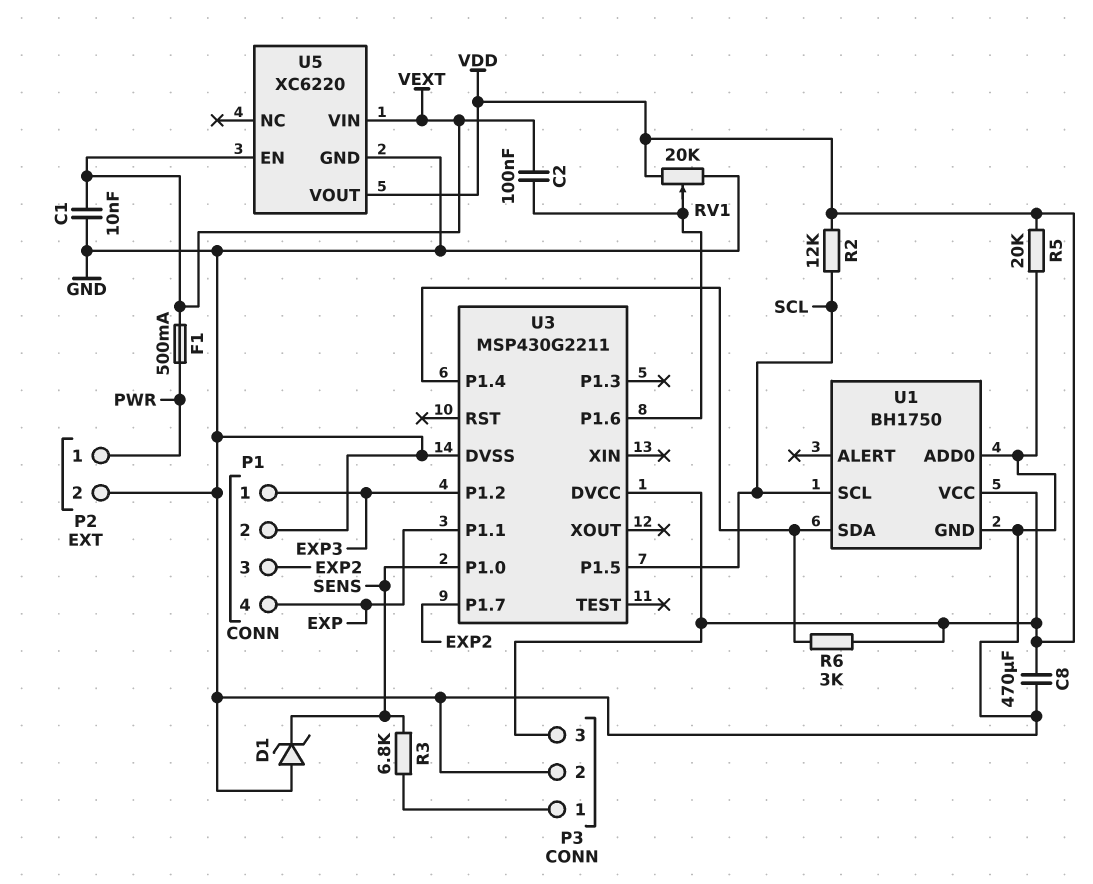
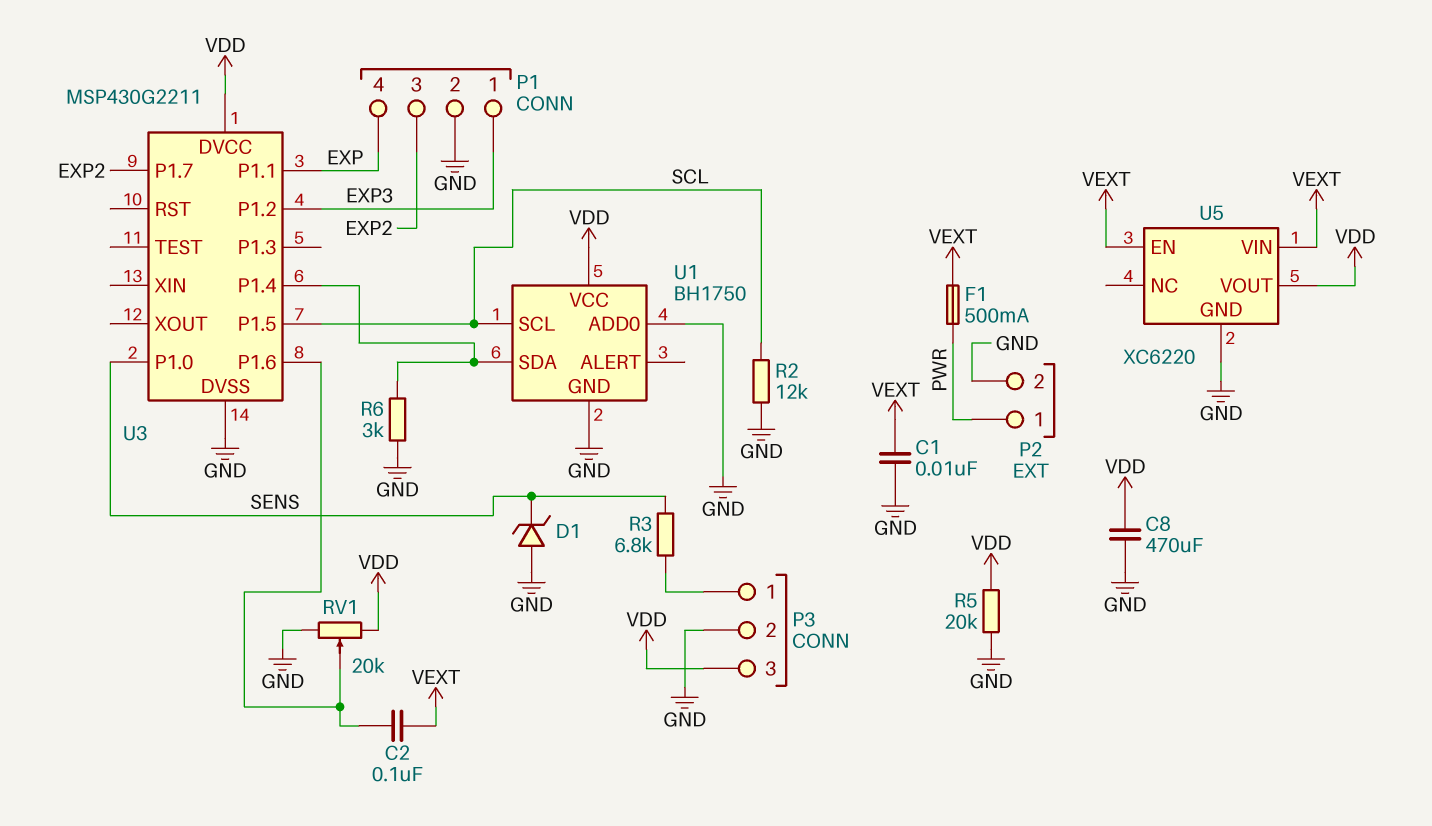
R2: 12k (SCL, VDD) -> 12k (GND, SCL)
R6: 3k (U1/SDA, VDD) -> 3k (GND, U1/SDA)

